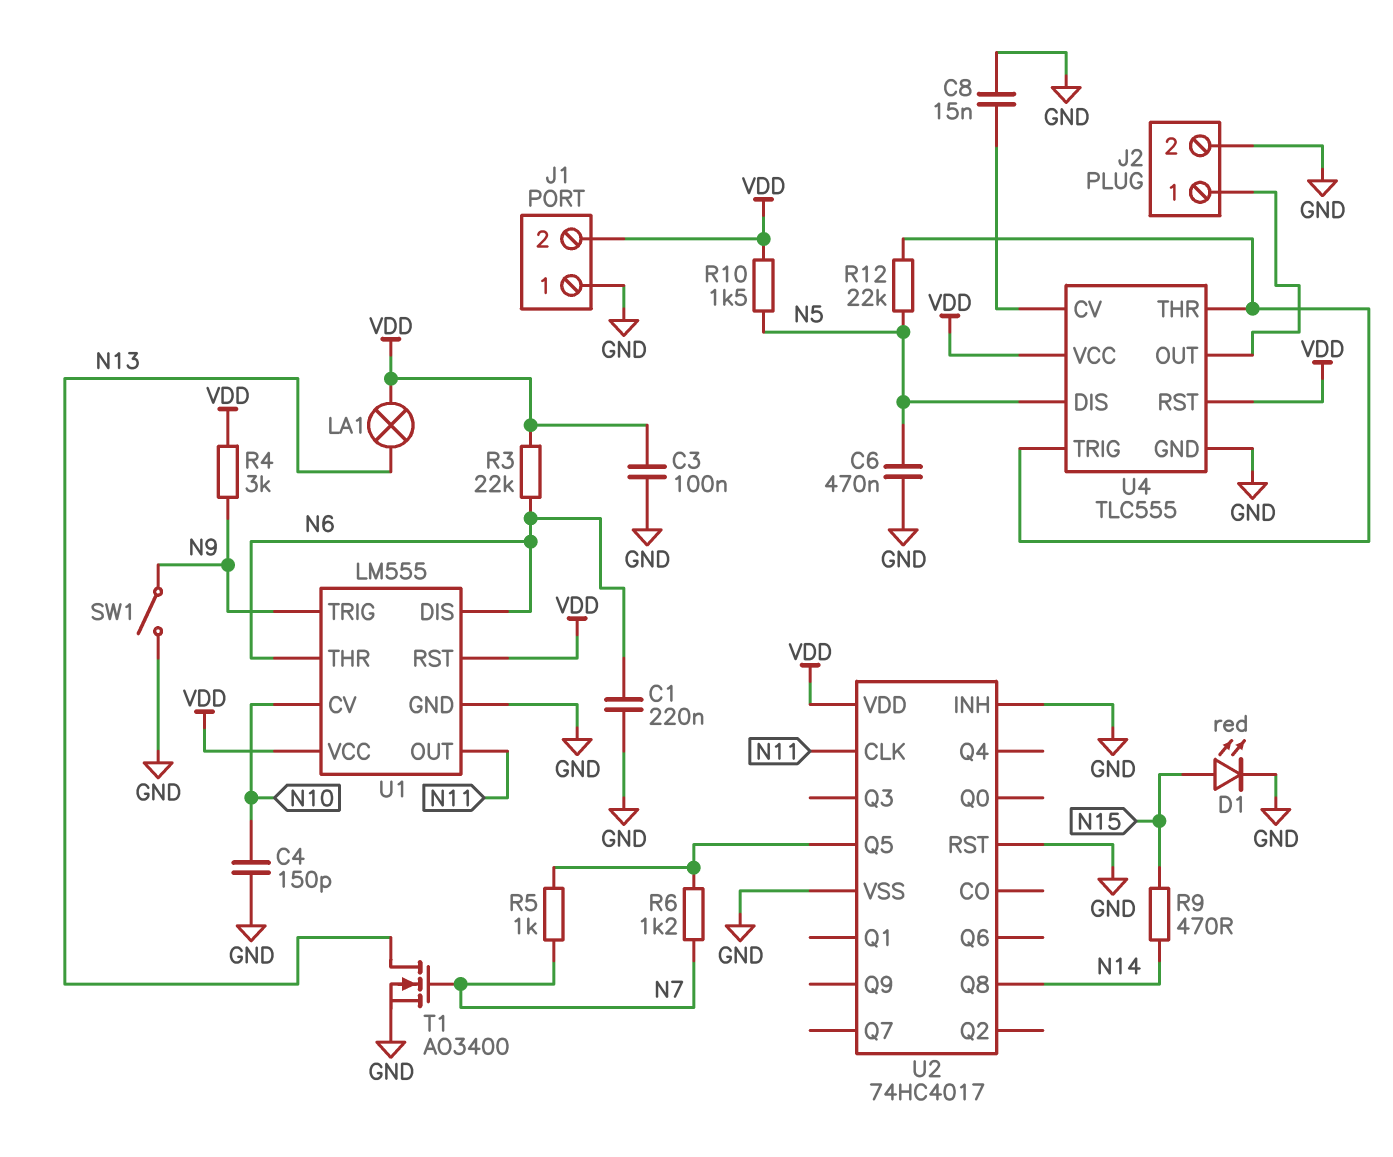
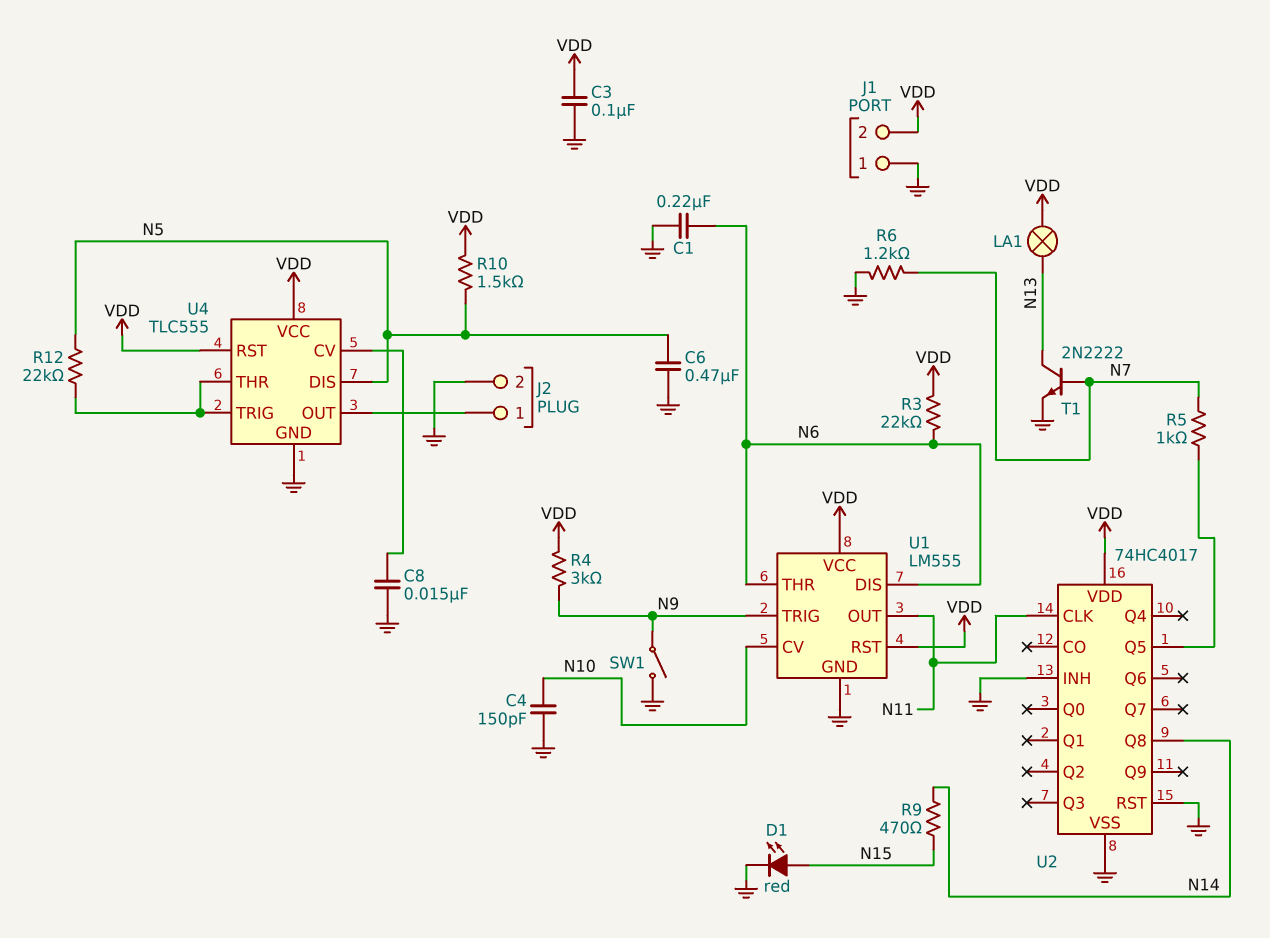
R6: 1.2k (N7, U2/Q5) -> 1.2k (GND, N7)
T1: NMOS AO3400 (G N7, D N13, S GND) -> NPN 2N2222 (B N7, C N13, E GND)

